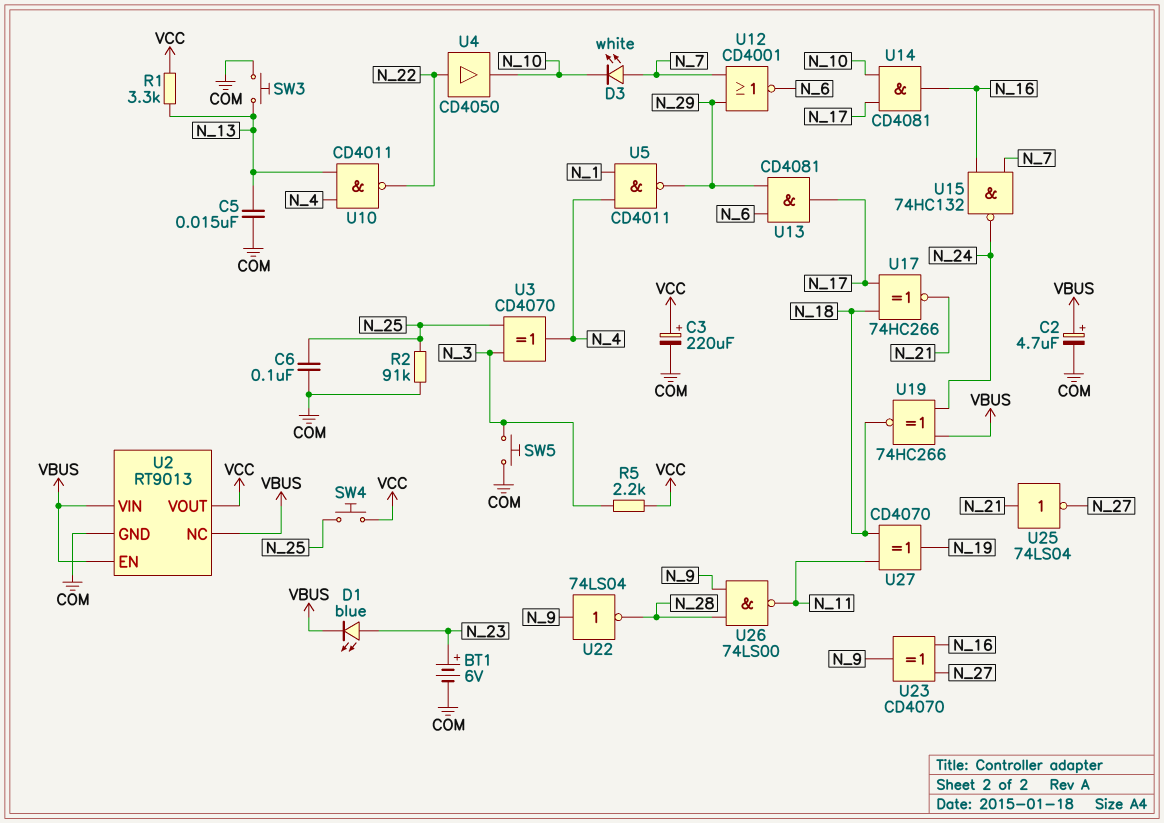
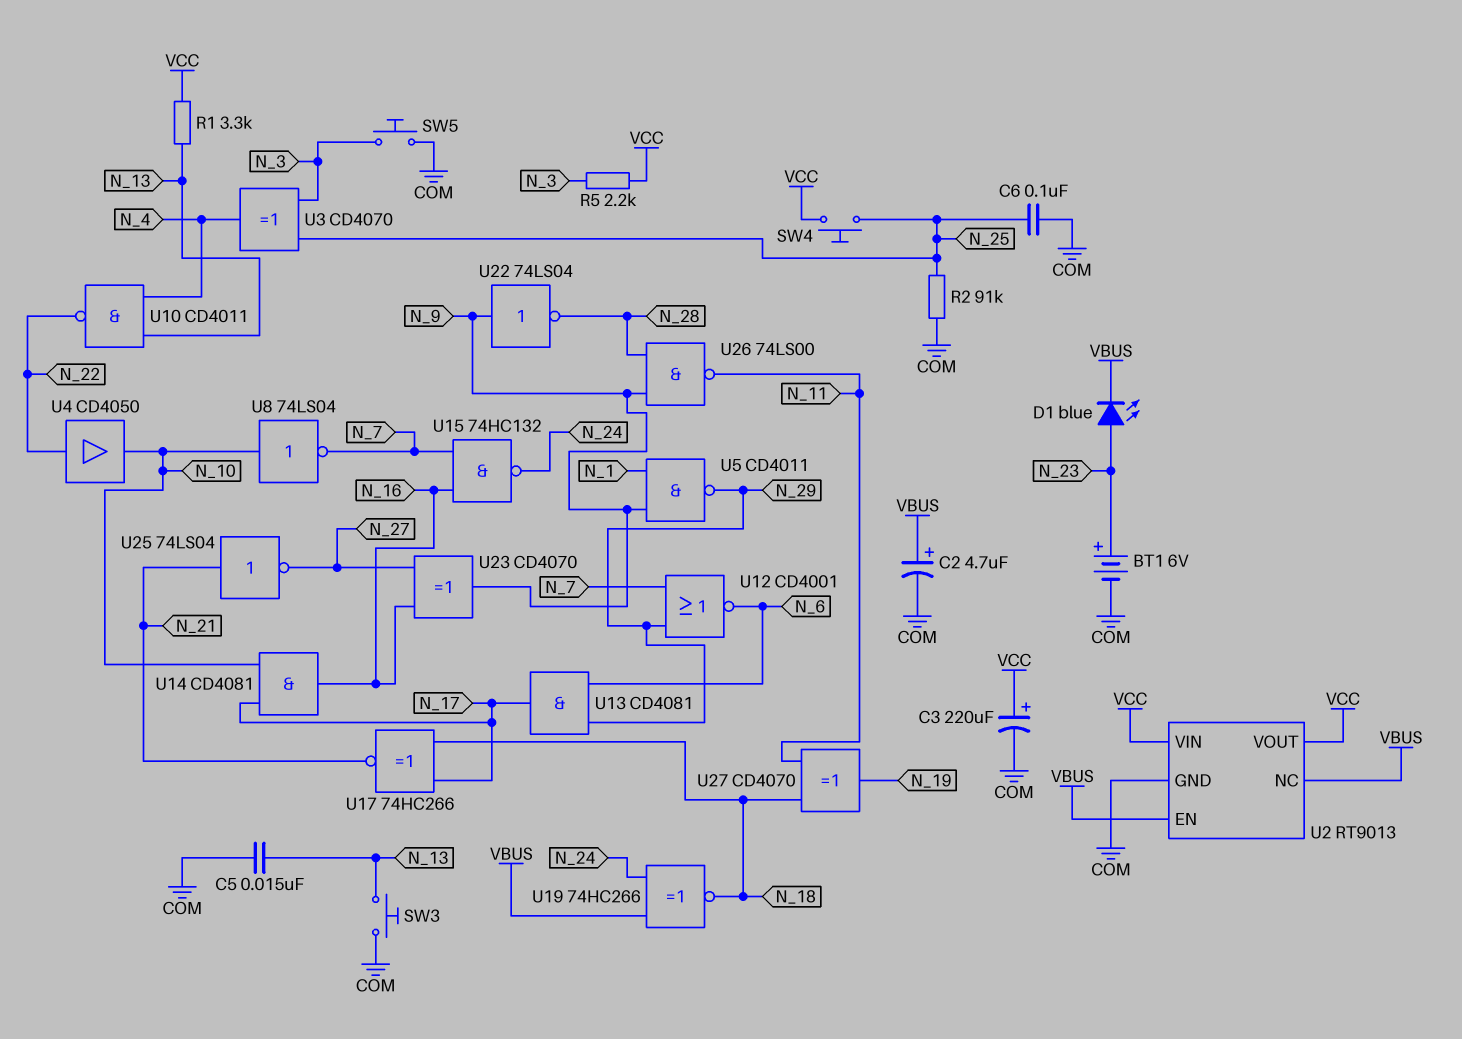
D3: LED white (A N_7, K N_10) -> none
U2 pin VIN: VBUS -> VCC
U5: NAND CD4011 (in N_1, in N_4, out N_29) -> NAND CD4011 (in N_1, in N_9, out N_29)
U8: none -> NOT 74LS04 (in N_10, out N_7)

